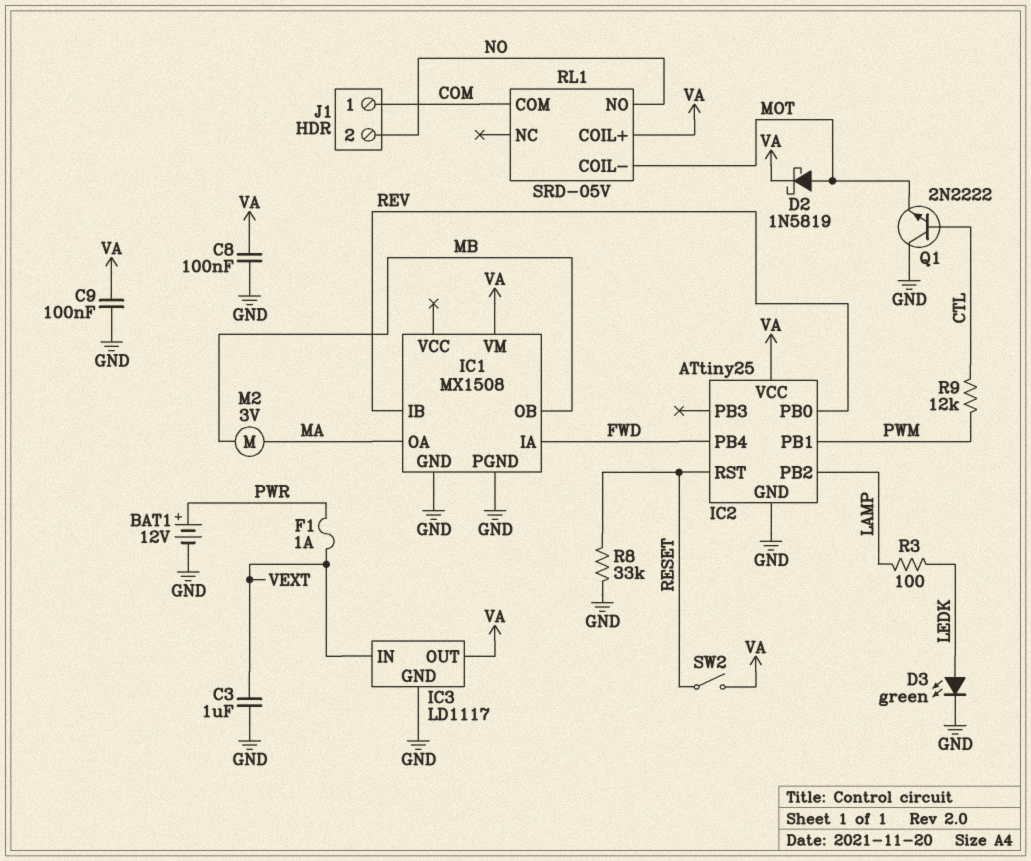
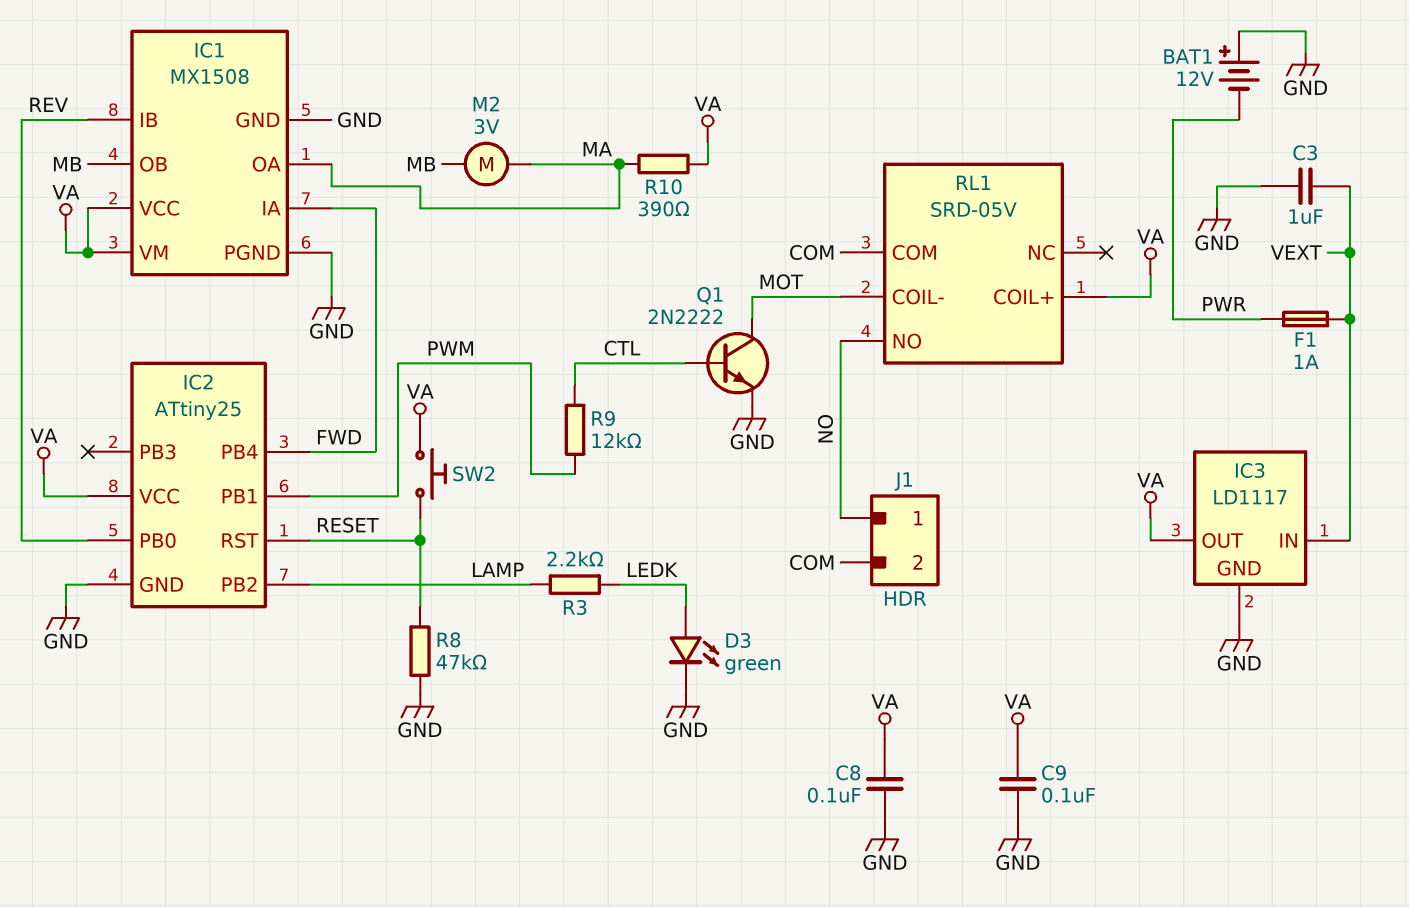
BAT1: 12V (plus PWR, minus GND) -> 12V (plus GND, minus PWR)
D2: schottky 1N5819 (A MOT, K VA) -> none
IC1 pin VCC: none -> VA
J1 pin 1: COM -> NO
J1 pin 2: NO -> COM
Q1: NPN 2N2222 (B CTL, C GND, E MOT) -> NPN 2N2222 (B CTL, C MOT, E GND)
R3: 100 (LAMP, LEDK) -> 2.2k (LAMP, LEDK)
R8: 33k (GND, RESET) -> 47k (GND, RESET)
R10: none -> 390 (MA, VA)
SW2: switch (RESET, VA) -> button (RESET, VA)

